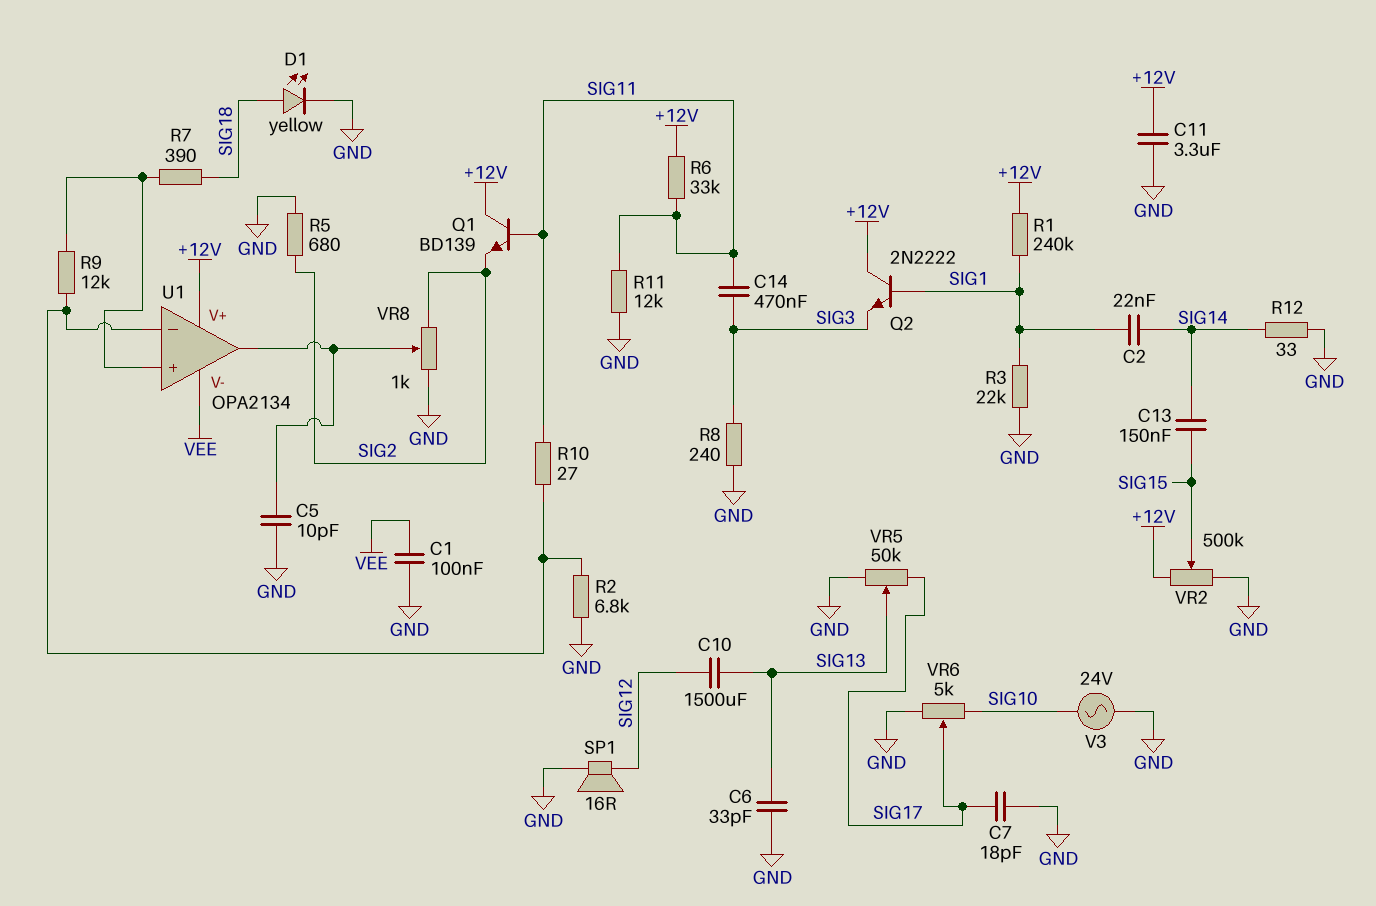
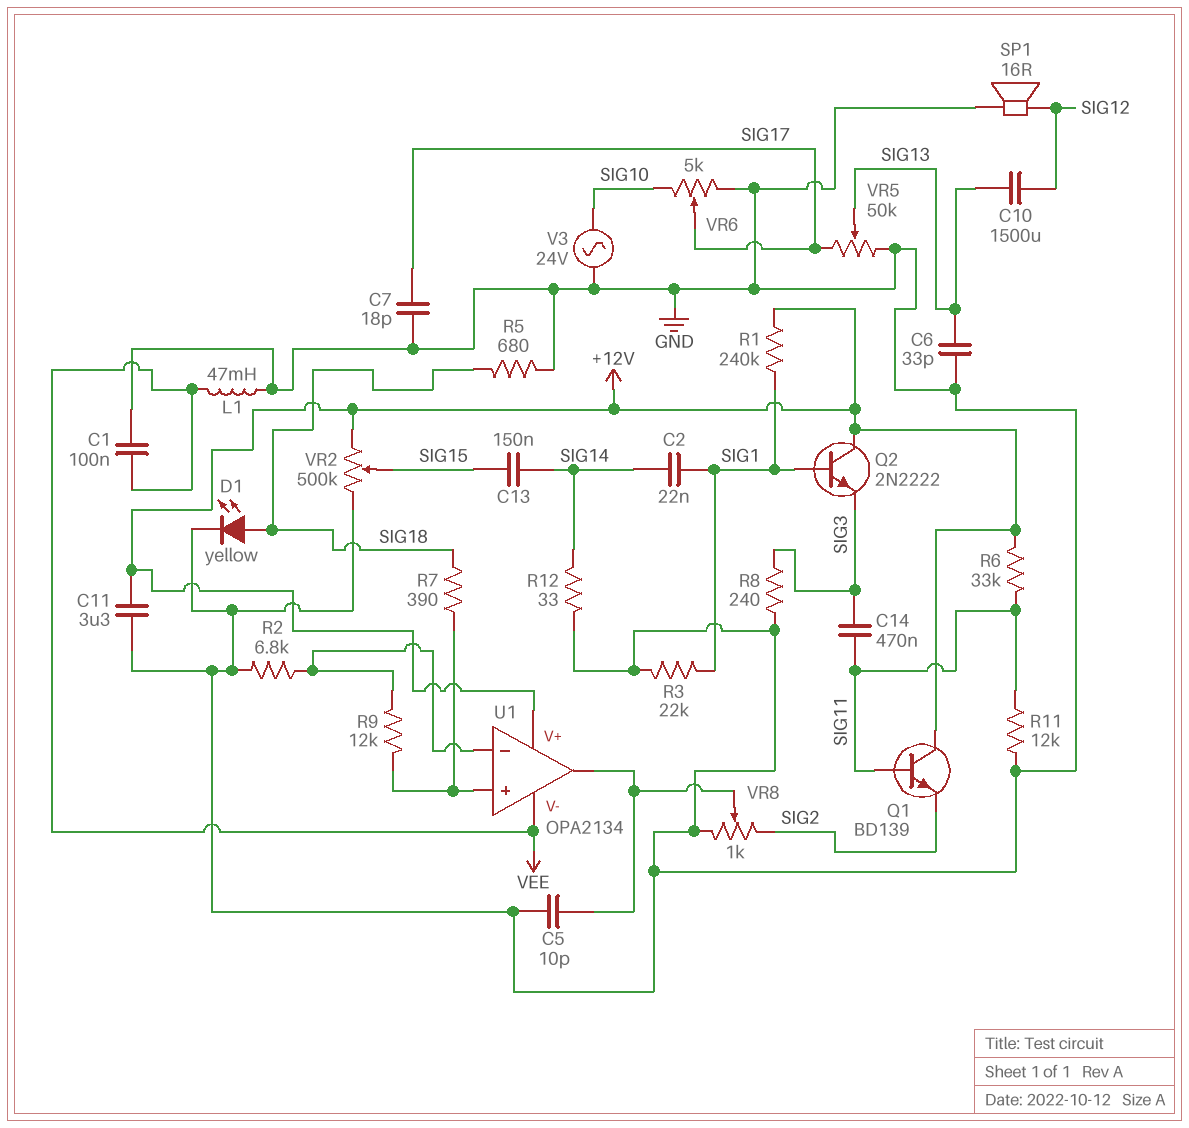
L1: none -> 47mH (GND, VEE)
R5: 680 (GND, SIG2) -> 680 (GND, SIG18)
R10: 27 (SIG11, U1/in-) -> none

